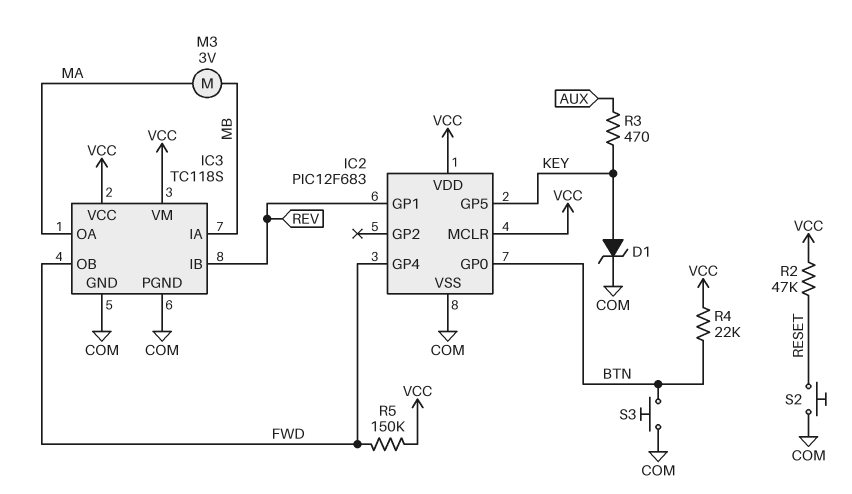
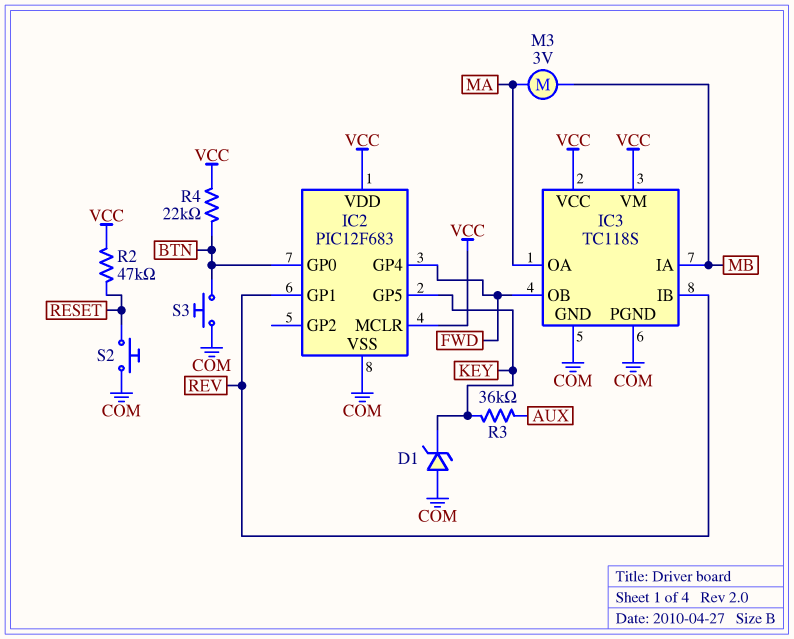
D1: zener (A KEY, K COM) -> zener (A COM, K KEY)
R3: 470 (AUX, KEY) -> 36k (AUX, KEY)
R5: 150k (FWD, VCC) -> none

